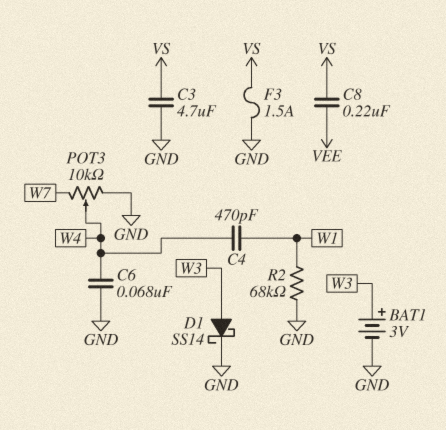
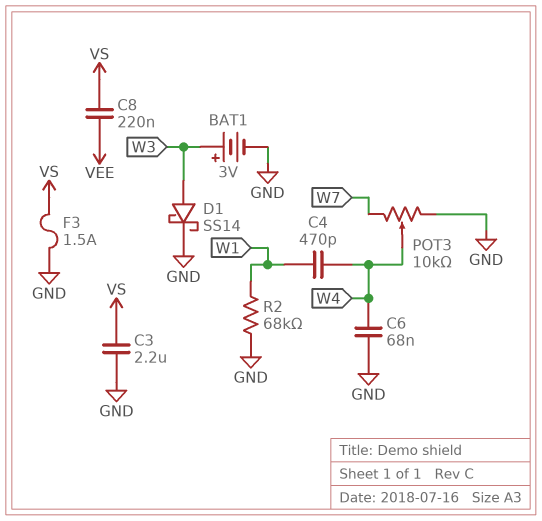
C3: 4.7uF (GND, VS) -> 2.2uF (GND, VS)

